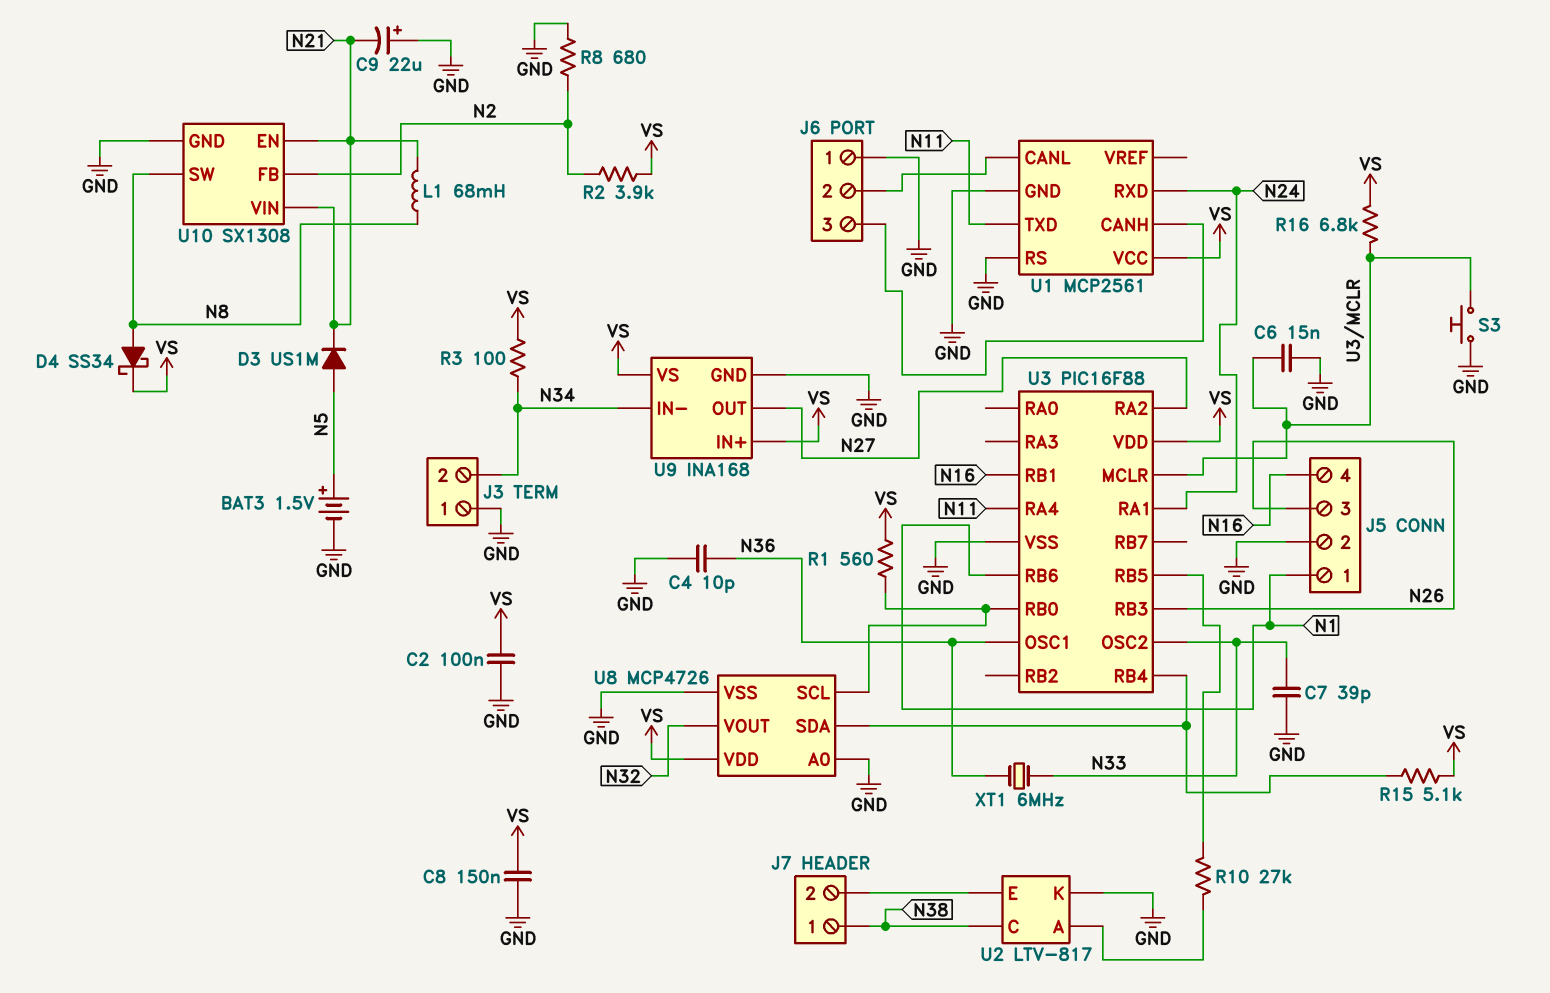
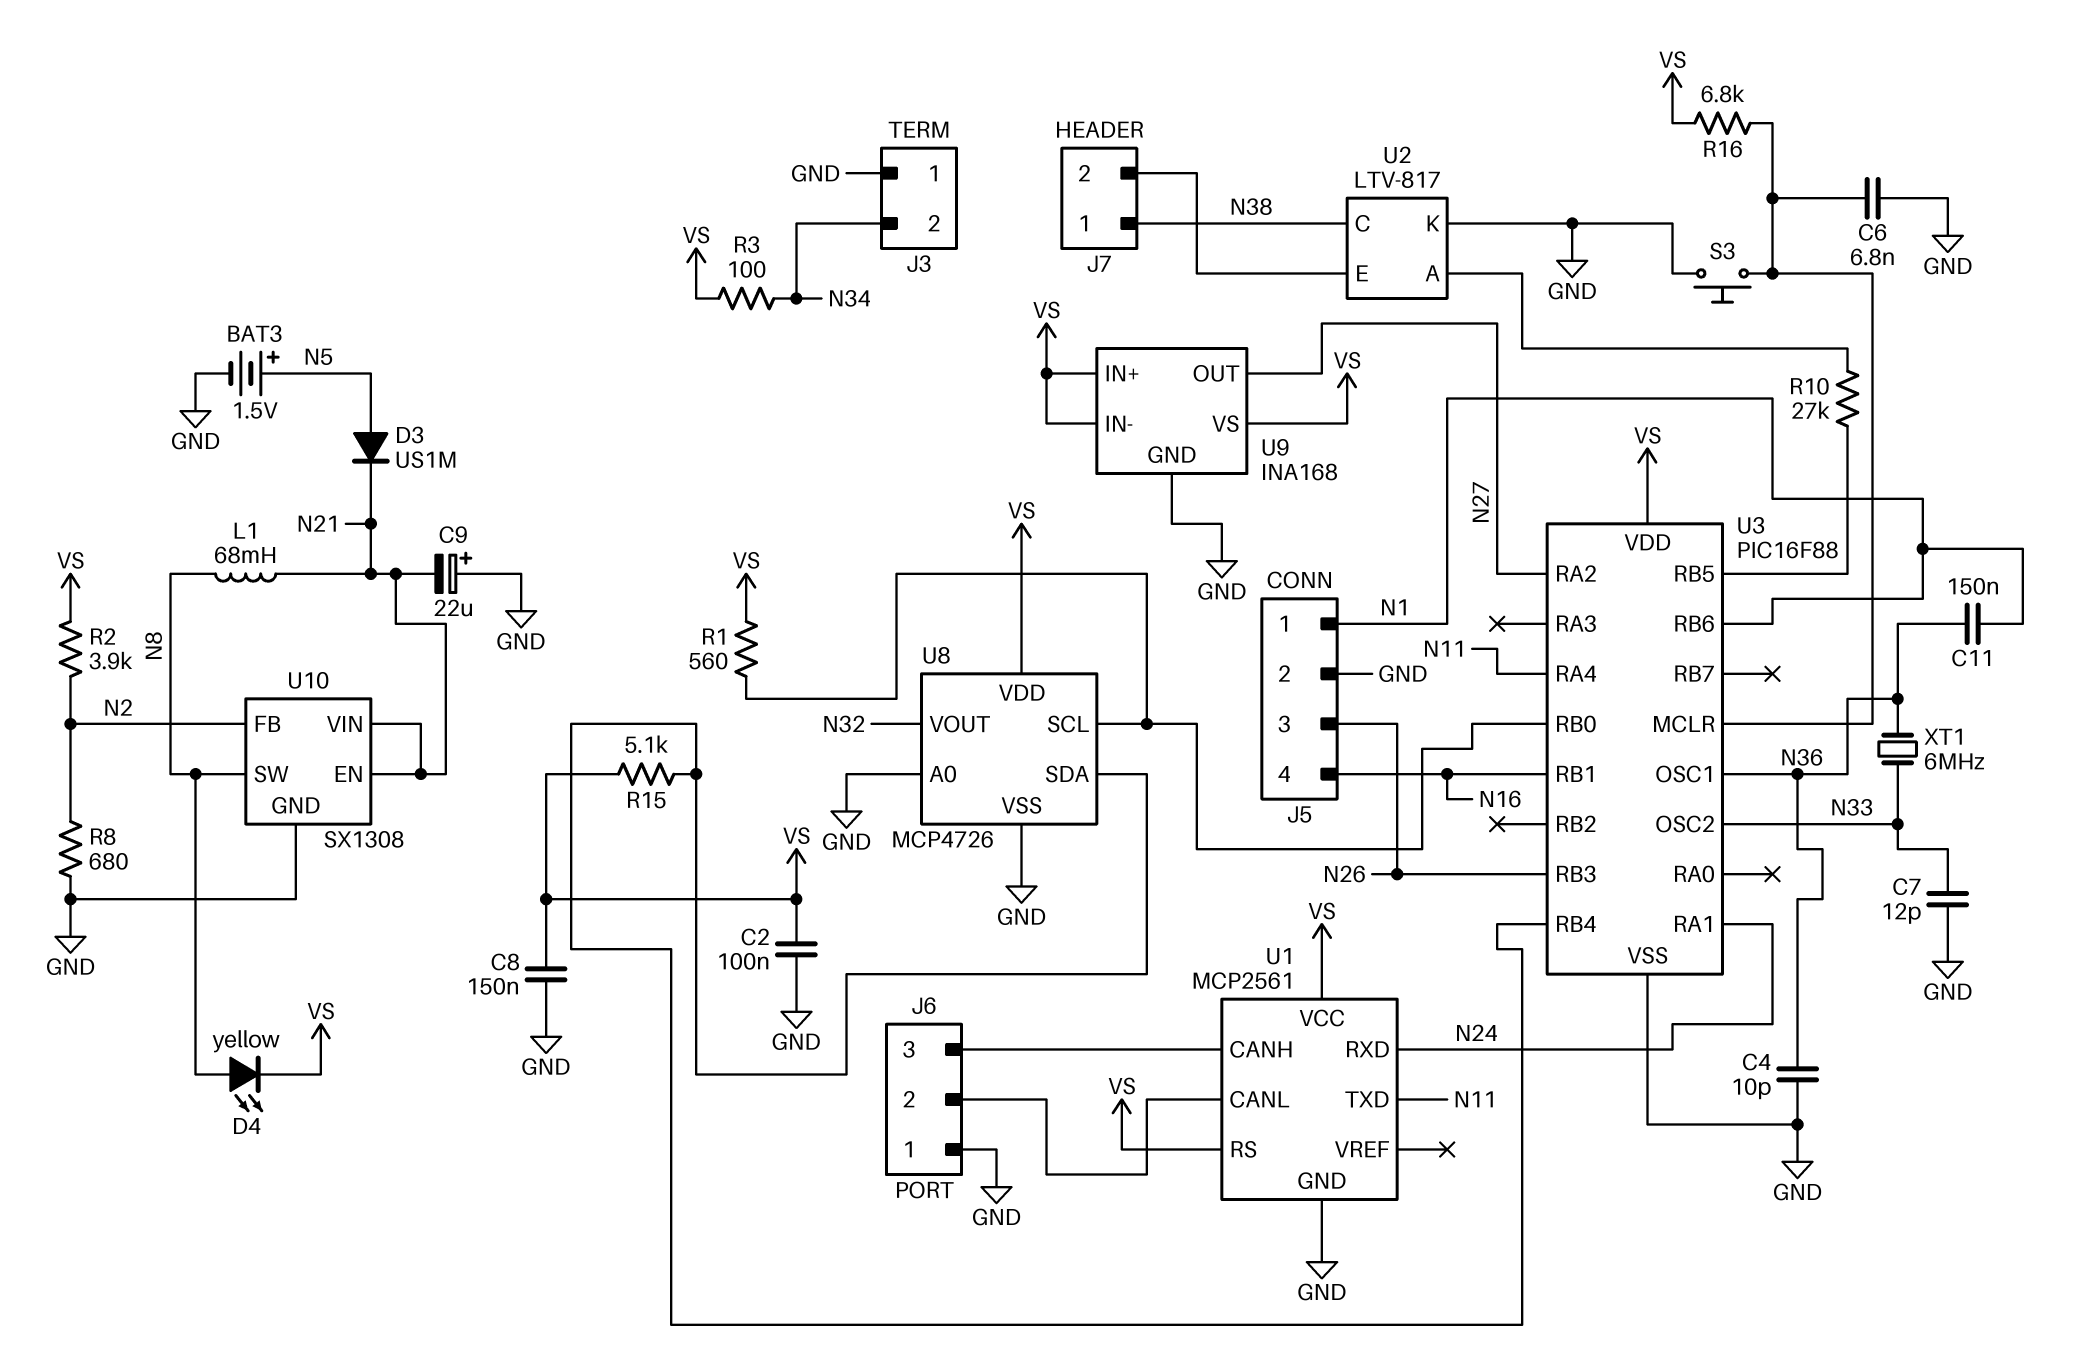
C6: 15nF (GND, U3/MCLR) -> 6.8nF (GND, U3/MCLR)
C7: 39pF (GND, N33) -> 12pF (GND, N33)
C11: none -> 150nF (N1, N36)
D4: schottky SS34 (A N8, K VS) -> LED yellow (A N8, K VS)
U1 pin RS: GND -> VS
U9 pin IN-: N34 -> VS

